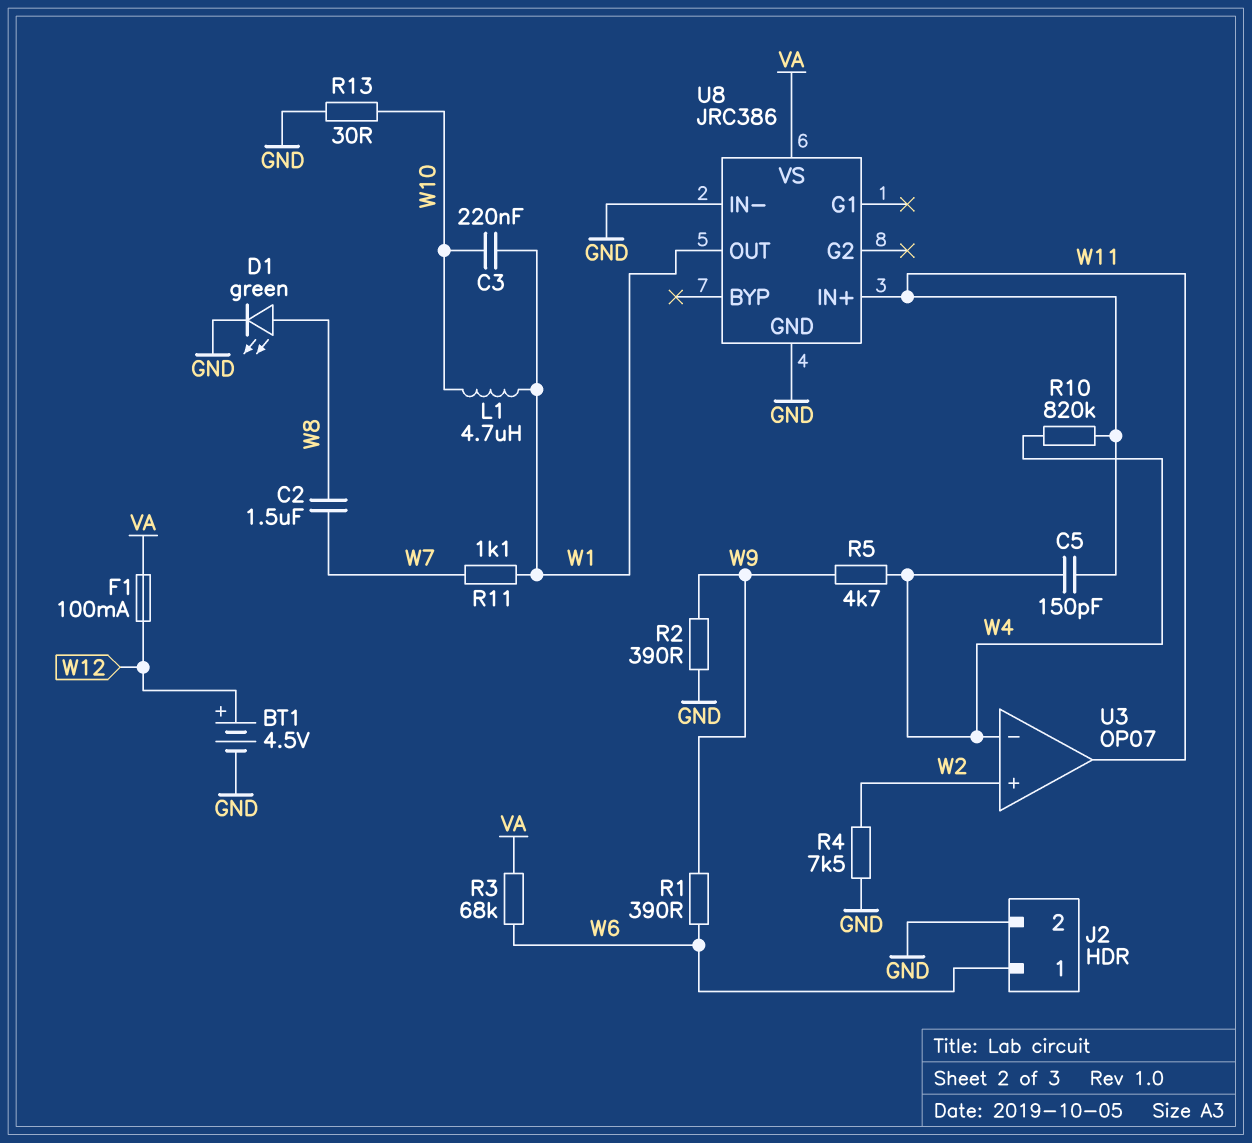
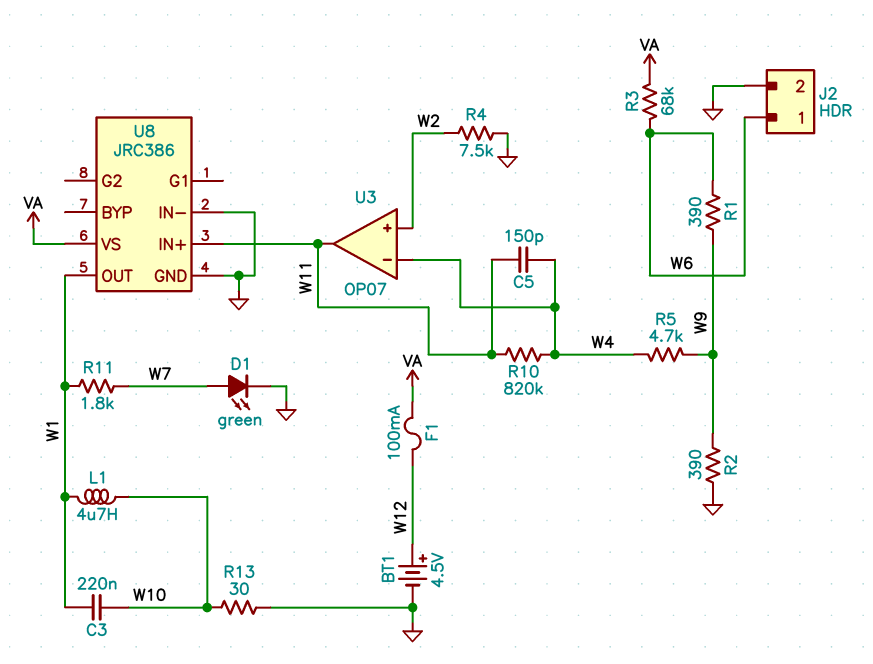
C2: 1.5uF (W7, W8) -> none
D1: LED green (A W8, K GND) -> LED green (A W7, K GND)
R11: 1.1k (W1, W7) -> 1.8k (W1, W7)

